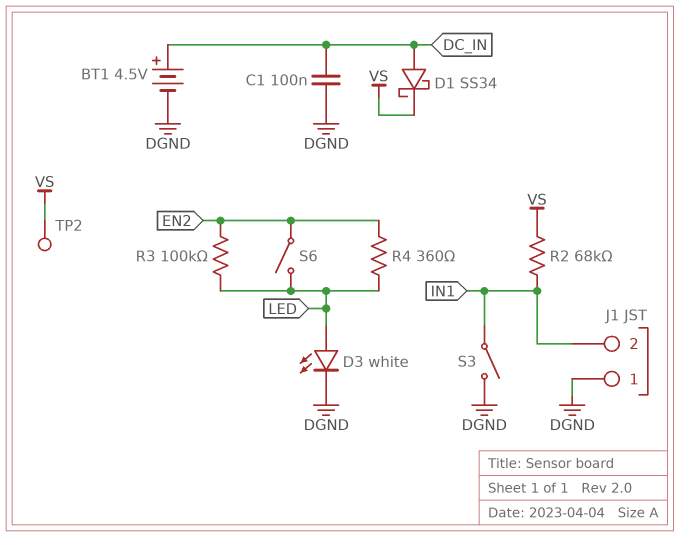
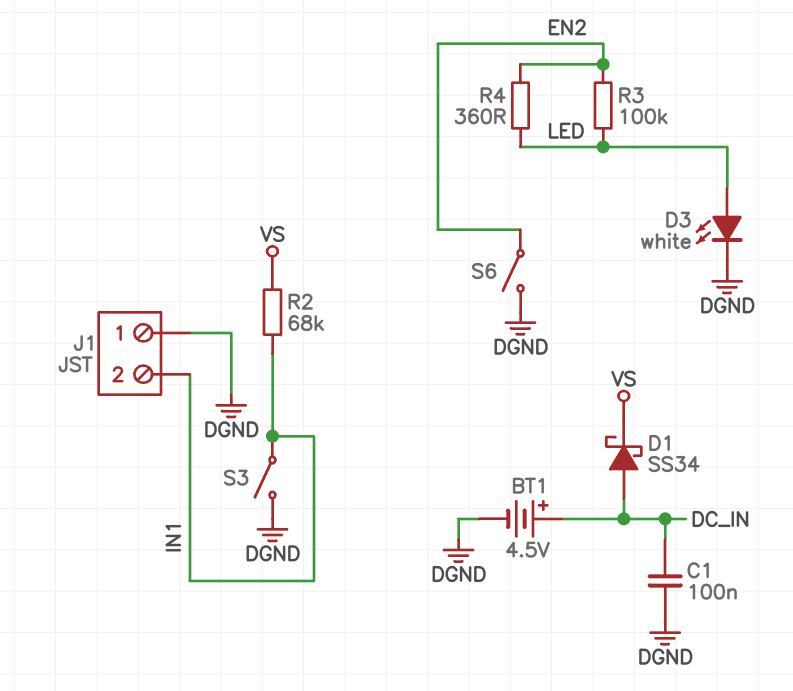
S6: switch (EN2, LED) -> switch (DGND, EN2)
TP2: test point (VS) -> none

